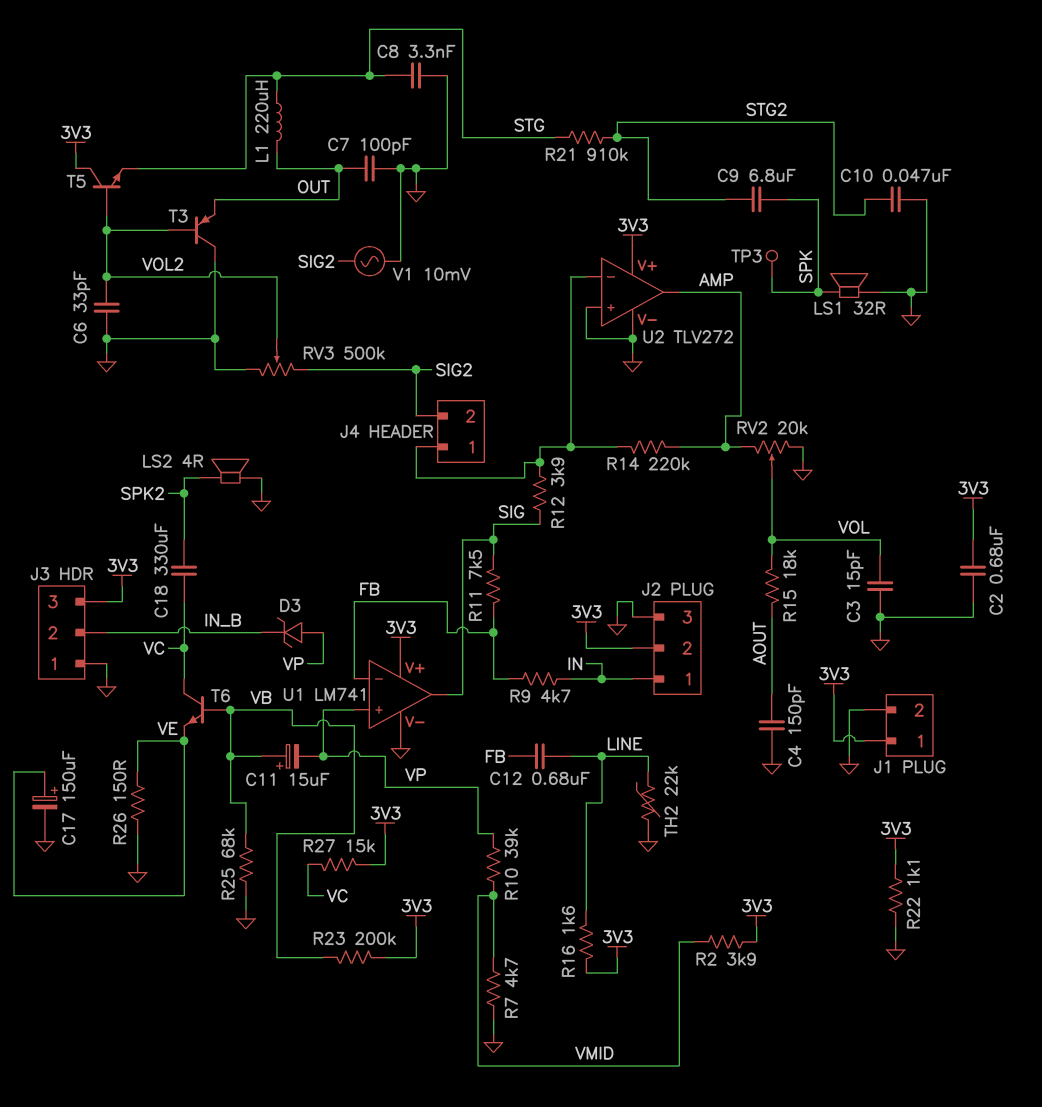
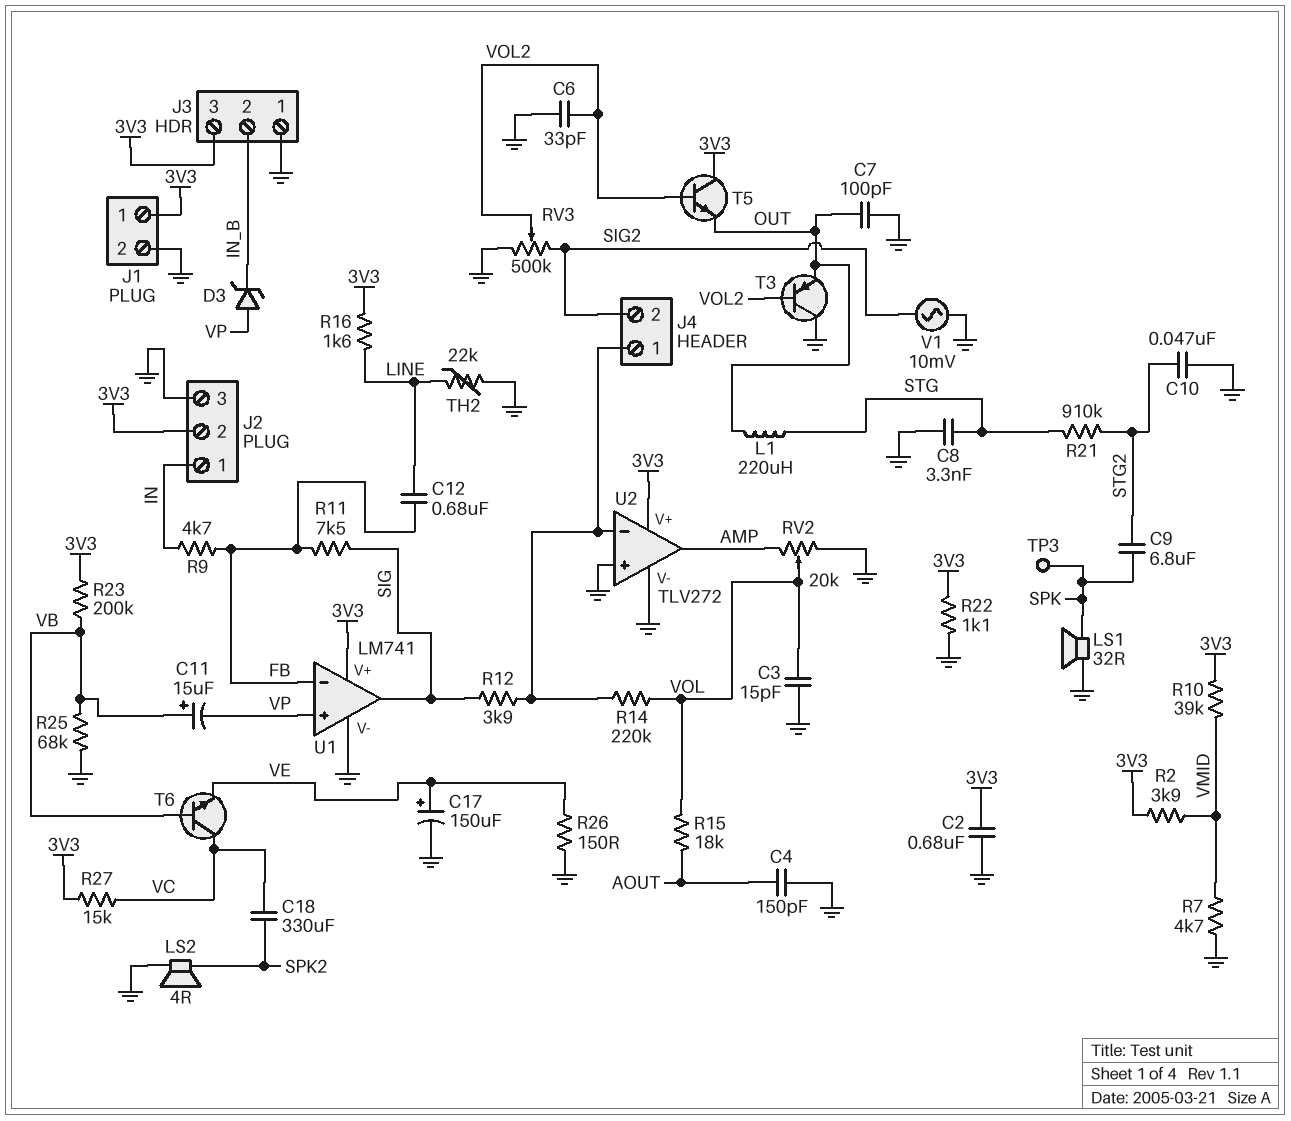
R10: 39k (VMID, VP) -> 39k (3V3, VMID)
R14: 220k (AMP, J4/1) -> 220k (J4/1, VOL)
T5: NPN (B VOL2, C 3V3, E STG) -> NPN (B VOL2, C 3V3, E OUT)

